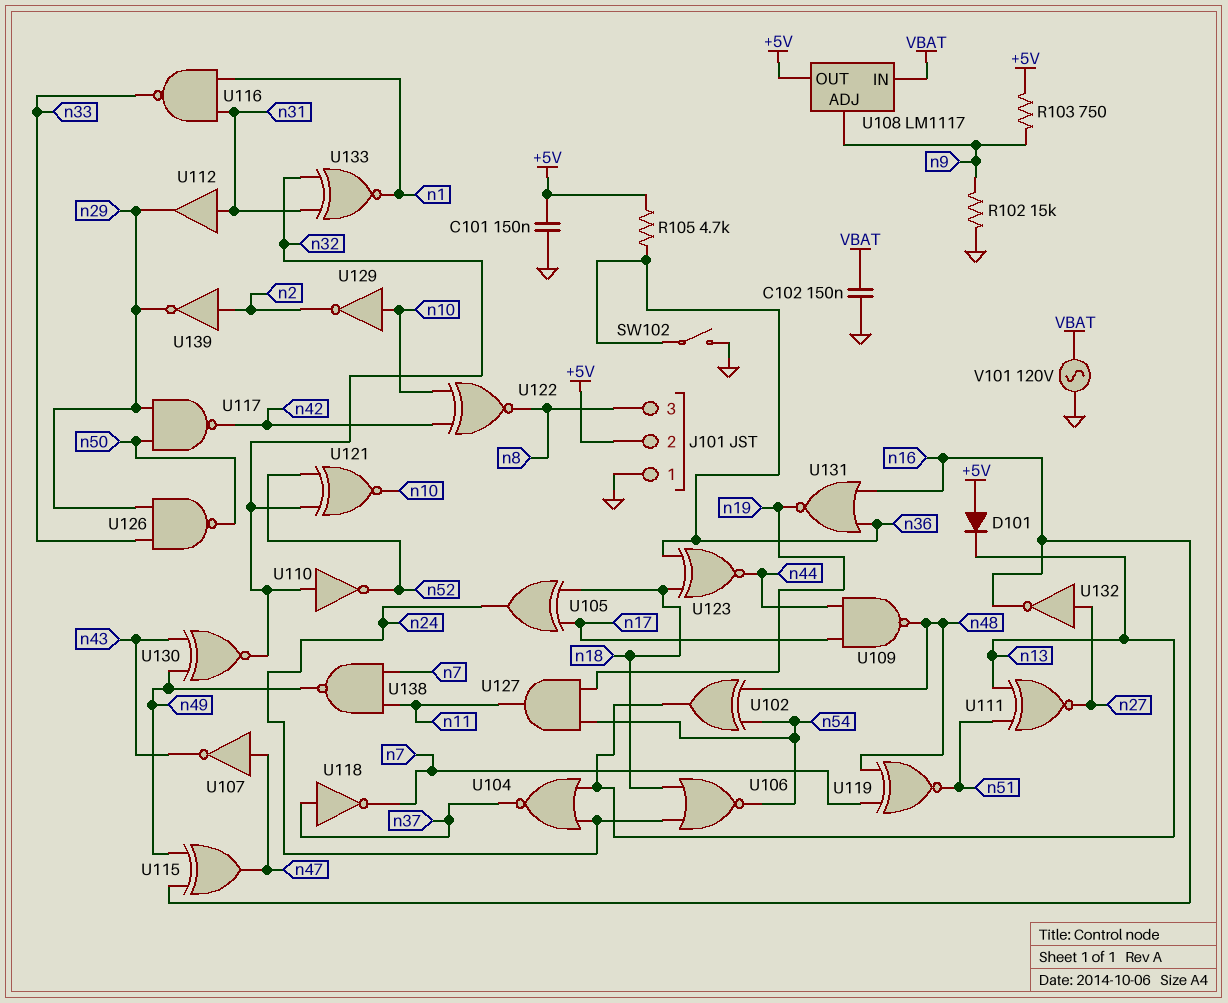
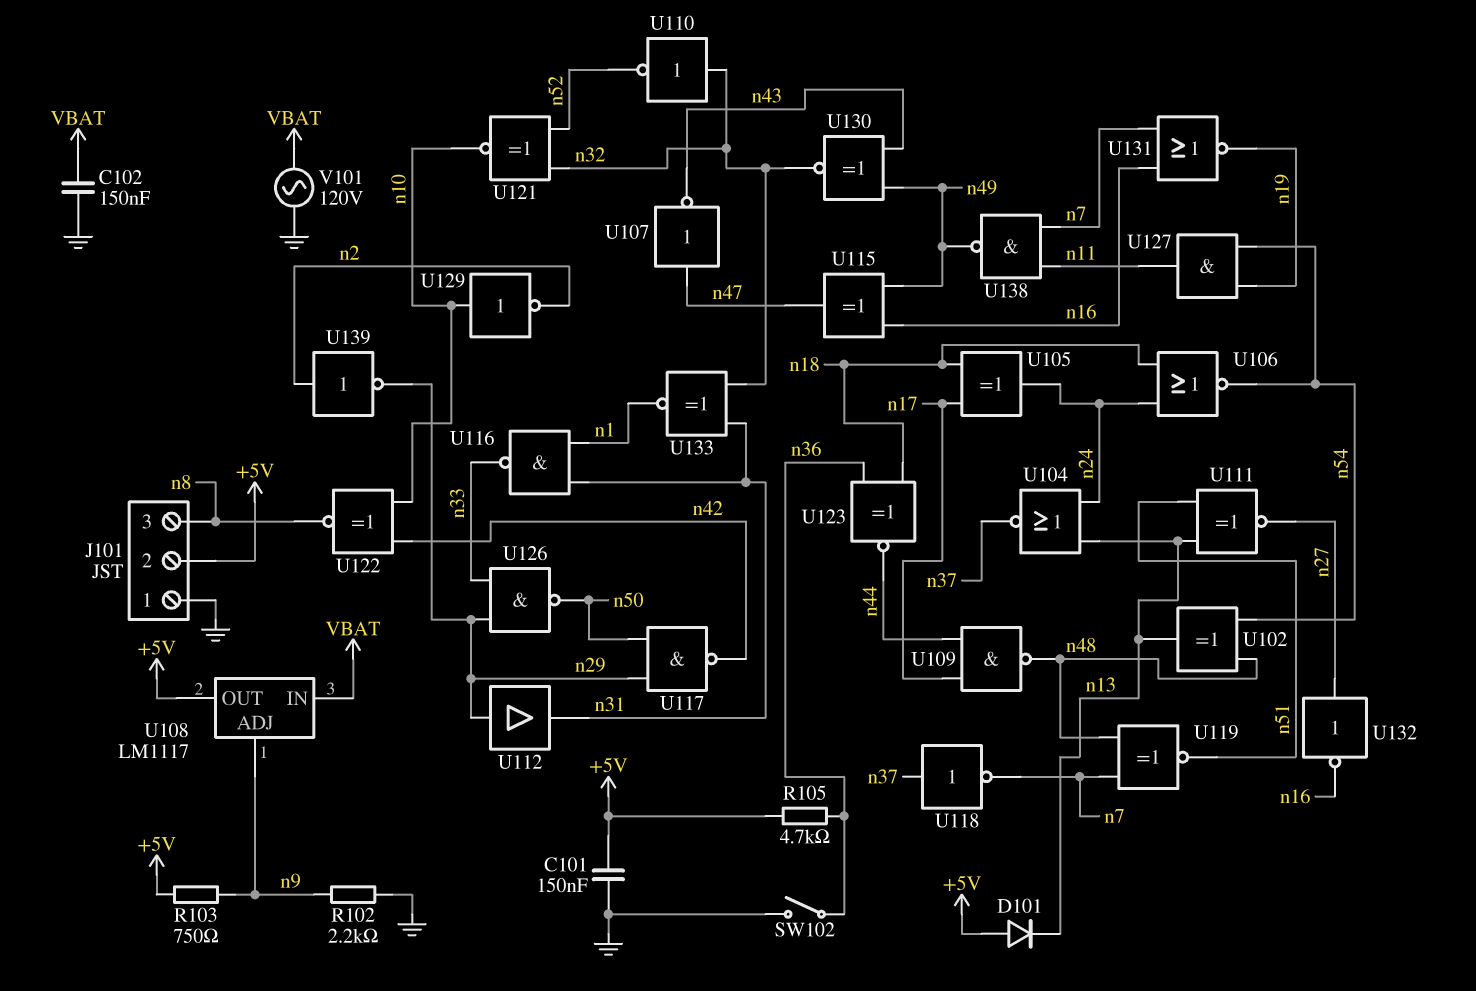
R102: 15k (GND, n9) -> 2.2k (GND, n9)
U112: buffer (in n31, out n29) -> buffer (in n29, out n31)
U131: NOR (in n16, in n36, out n19) -> NOR (in n7, in n16, out n19)

